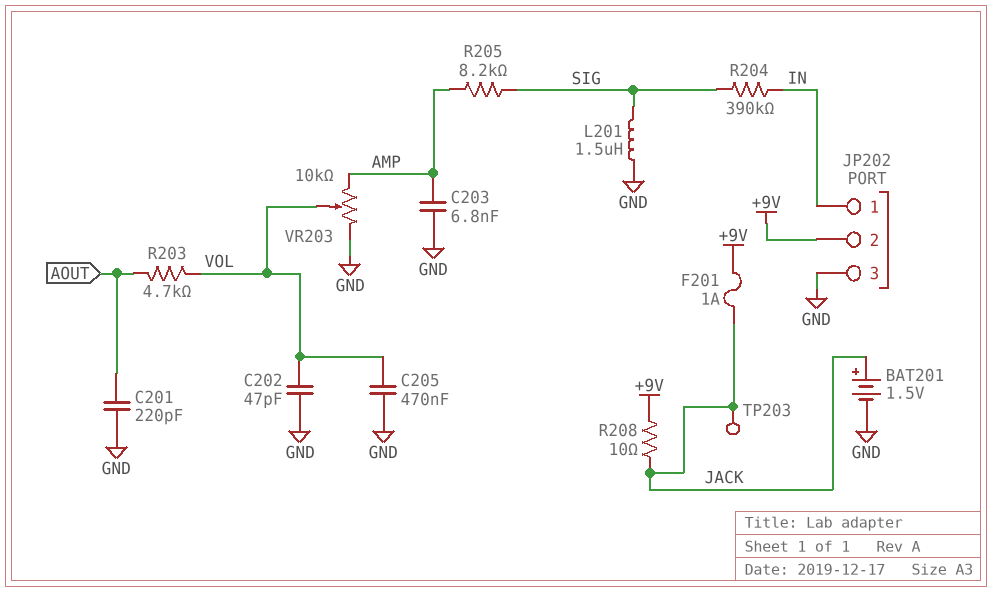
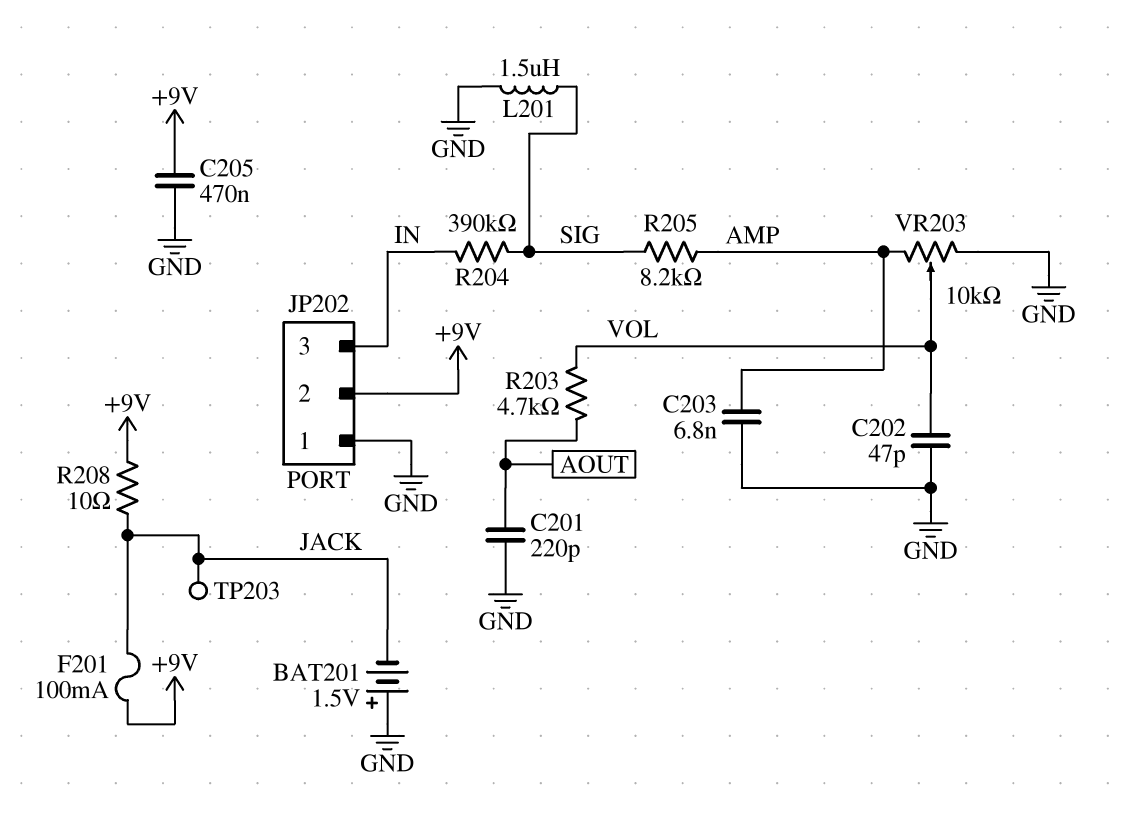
BAT201: 1.5V (plus JACK, minus GND) -> 1.5V (plus GND, minus JACK)
C205: 470nF (GND, VOL) -> 470nF (+9V, GND)
F201: 1A (+9V, JACK) -> 100mA (+9V, JACK)
JP202 pin 1: IN -> GND
JP202 pin 3: GND -> IN

